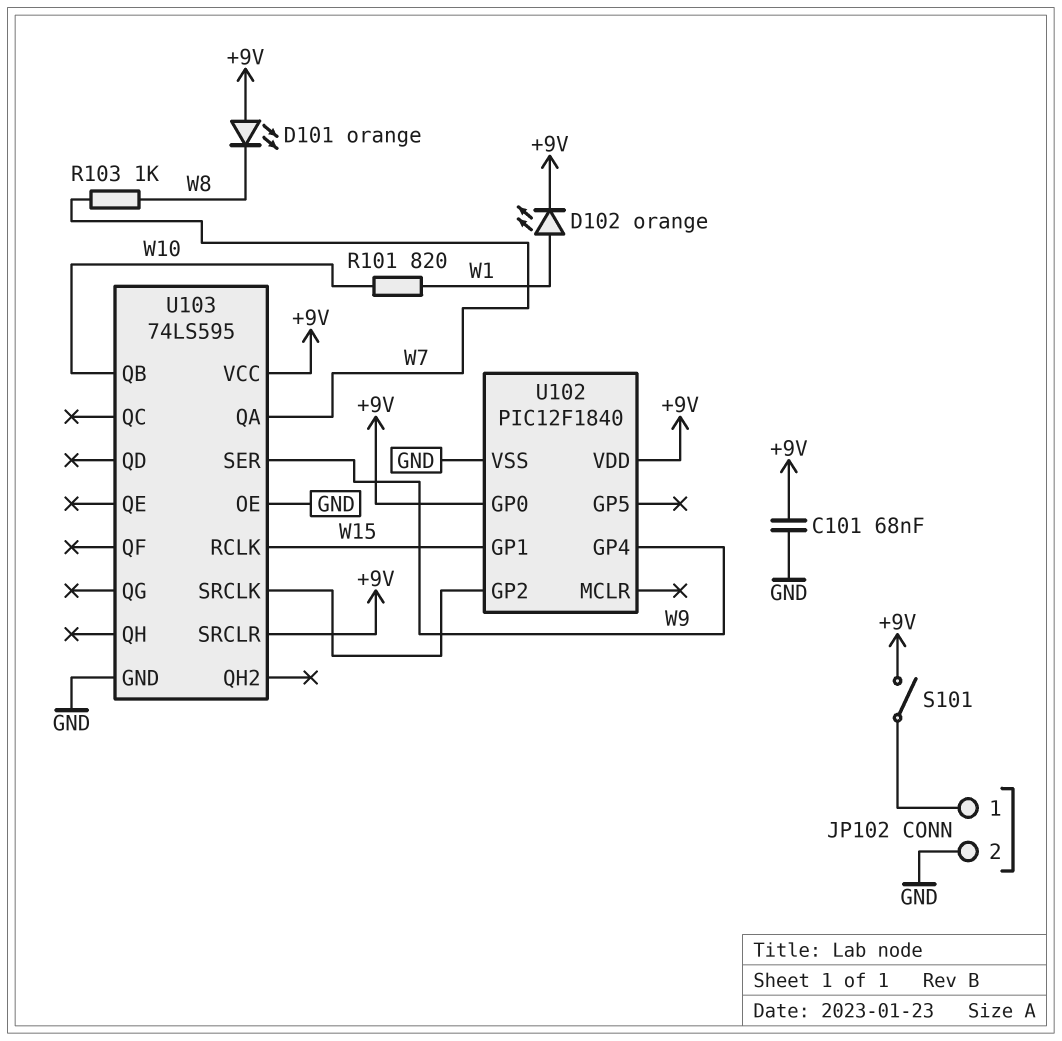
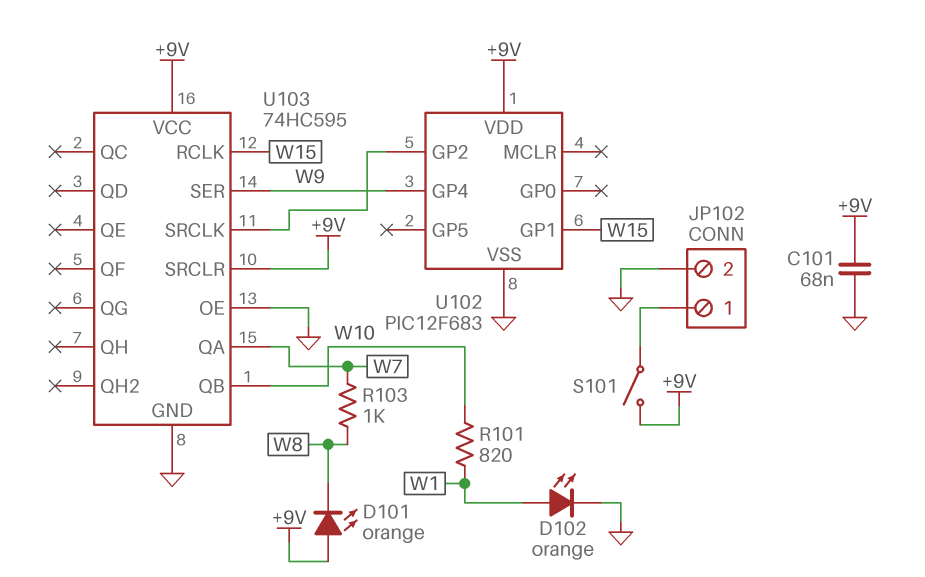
D102: LED orange (A W1, K +9V) -> LED orange (A W1, K GND)
U102: PIC12F1840 -> PIC12F683
U102 pin GP0: +9V -> none
U103: 74LS595 -> 74HC595

